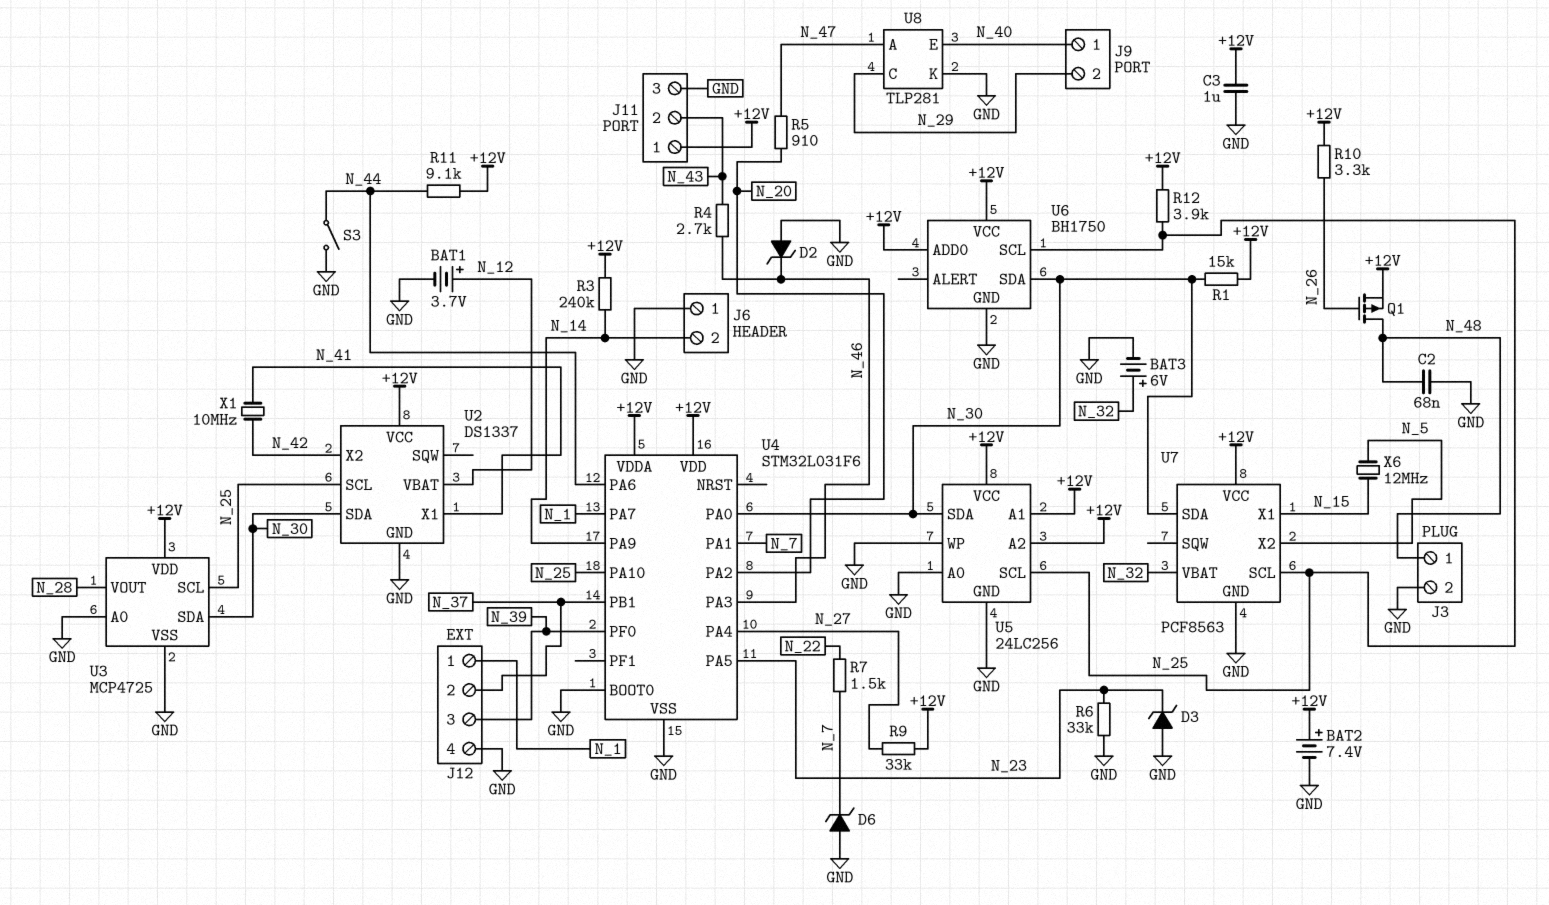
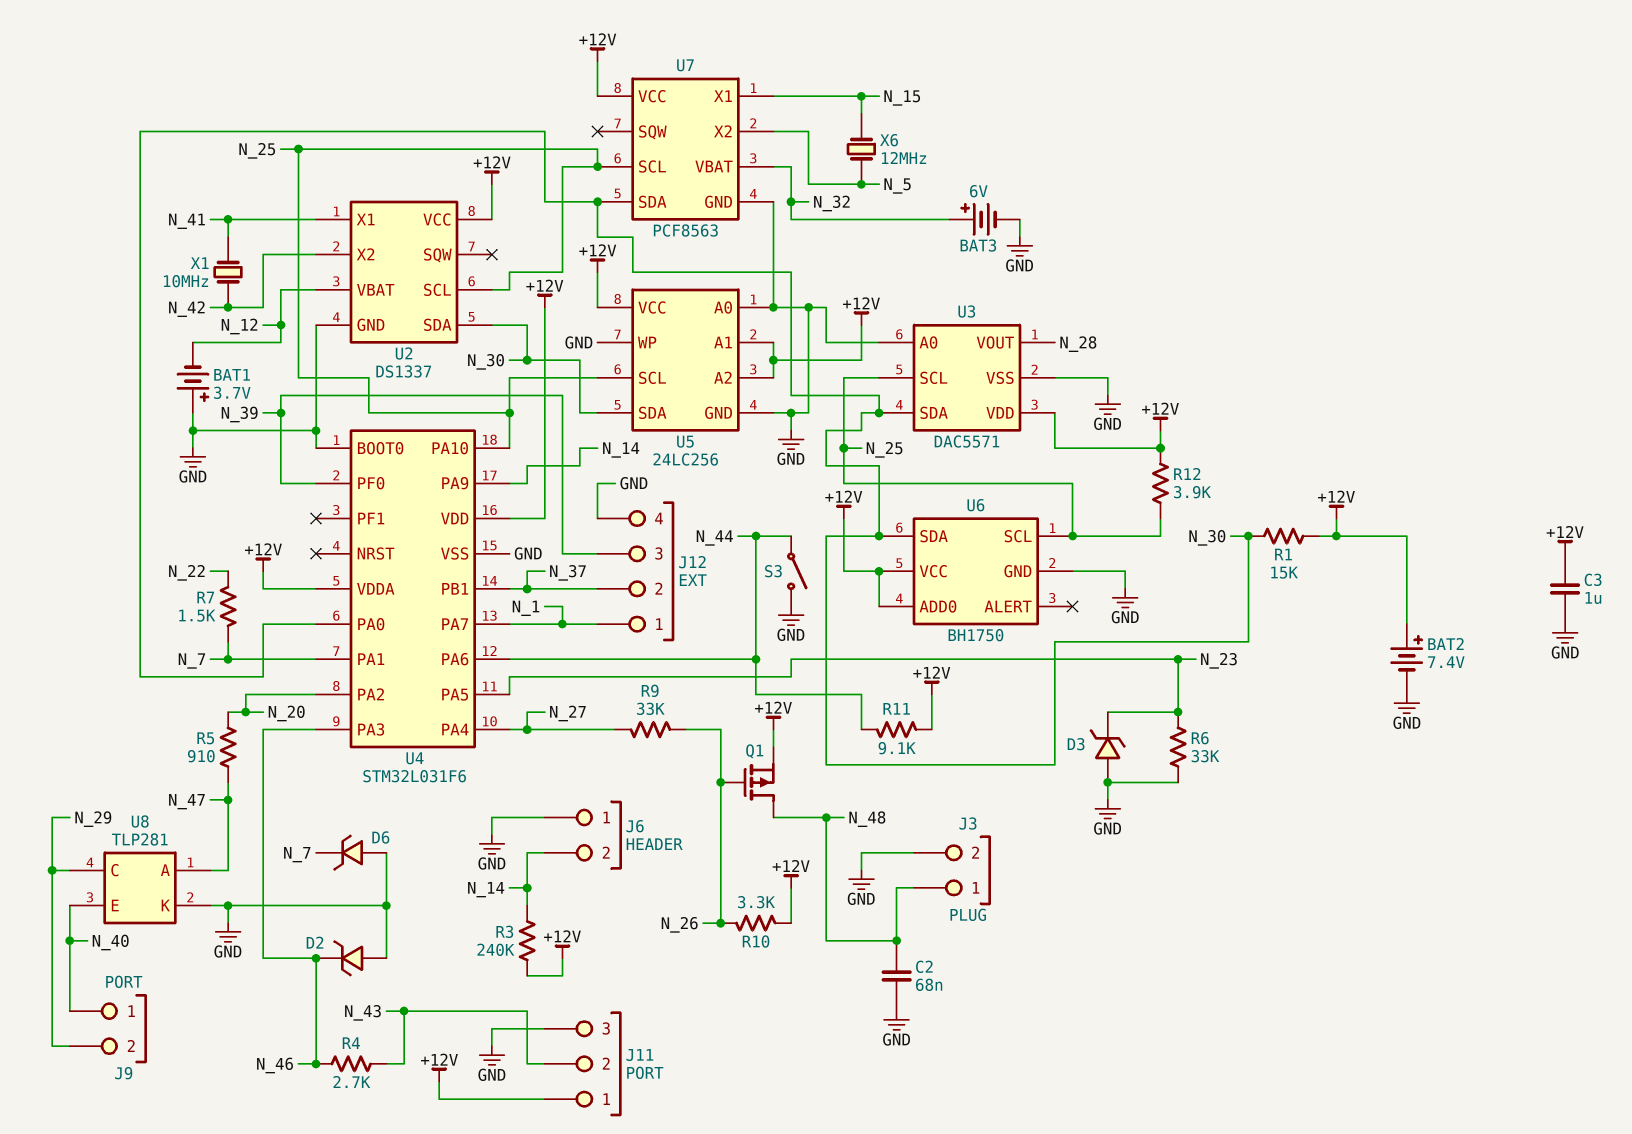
BAT1: 3.7V (plus N_12, minus GND) -> 3.7V (plus GND, minus N_12)
R9: 33k (+12V, N_27) -> 33k (N_26, N_27)
U3: MCP4725 -> DAC5571

